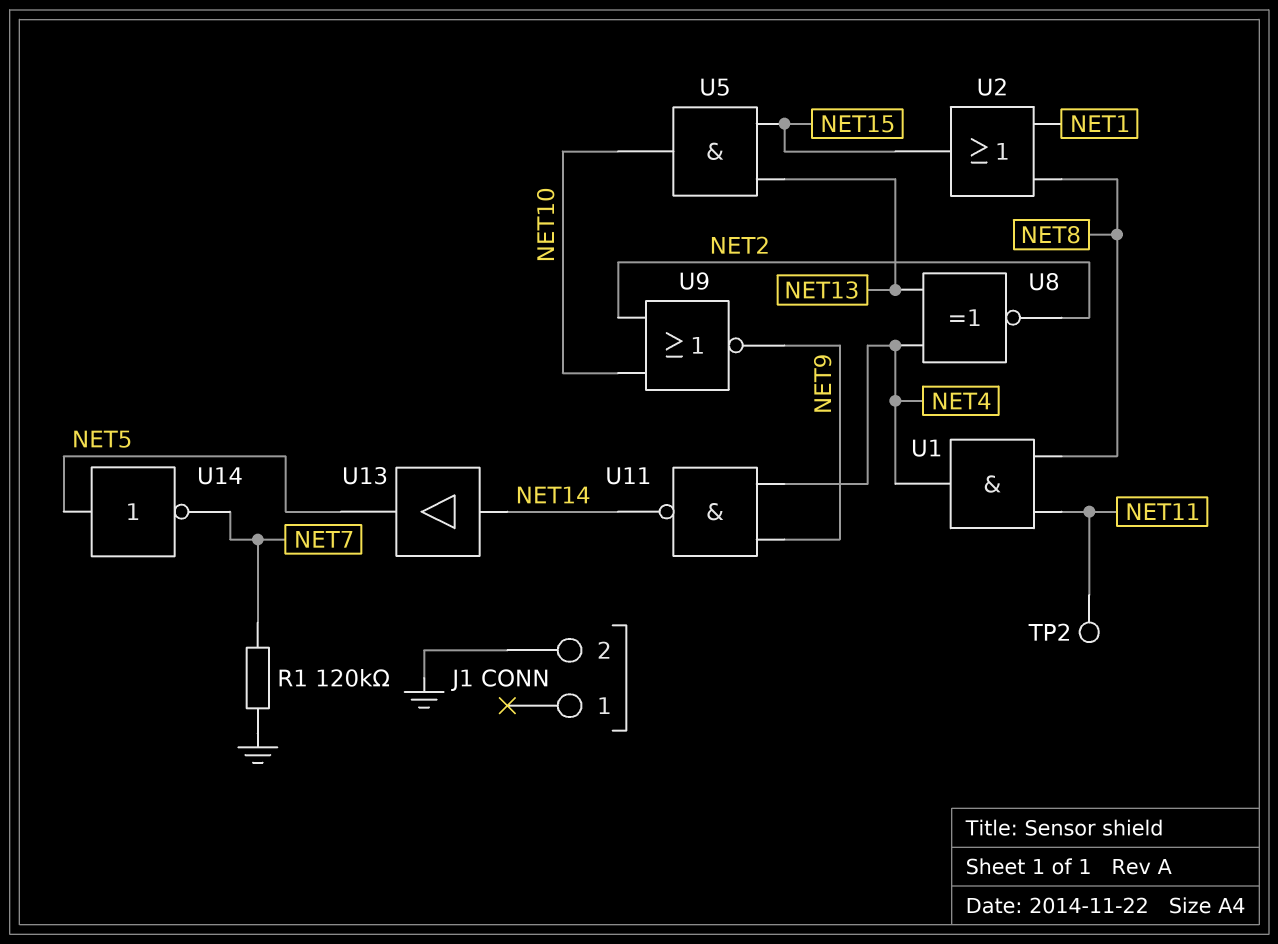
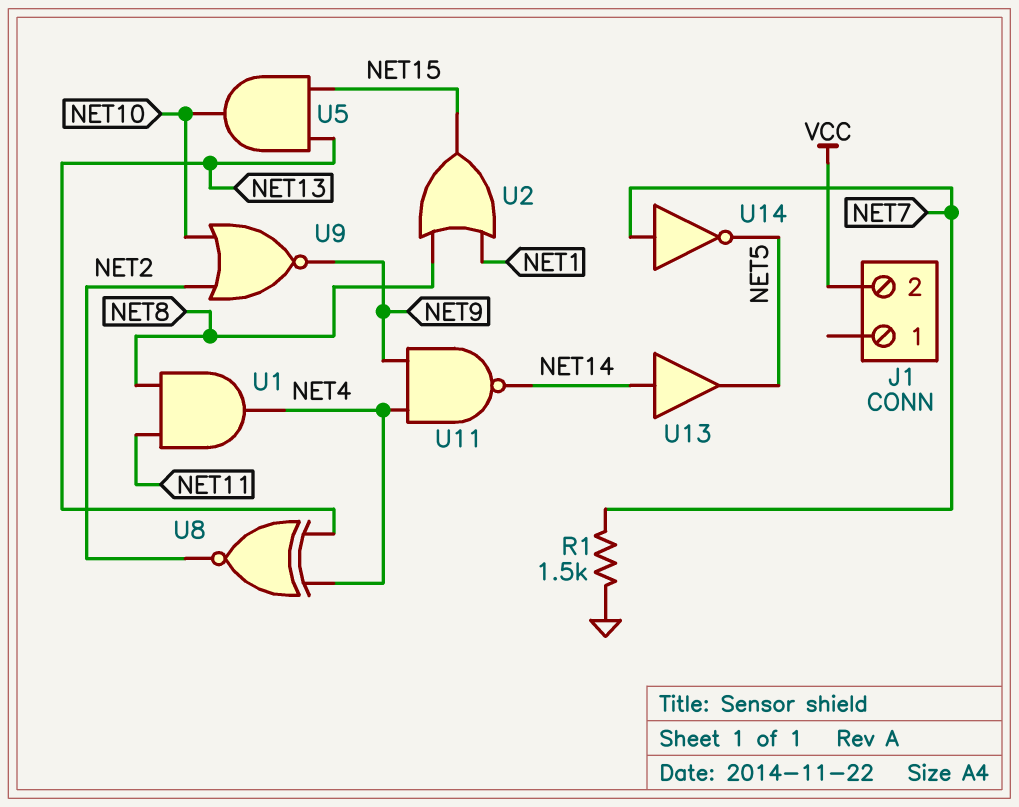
J1 pin 2: GND -> VCC
R1: 120k (GND, NET7) -> 1.5k (GND, NET7)
TP2: test point (NET11) -> none
U14: NOT (in NET5, out NET7) -> NOT (in NET7, out NET5)

